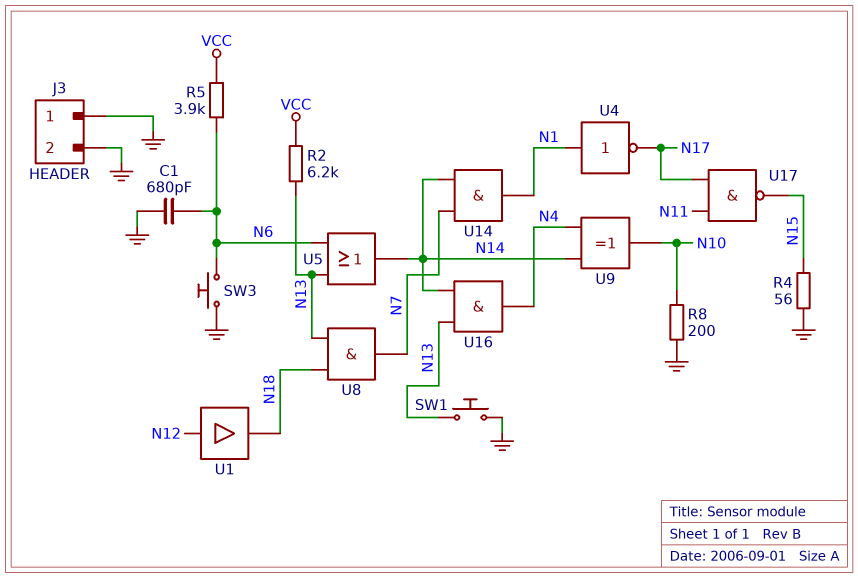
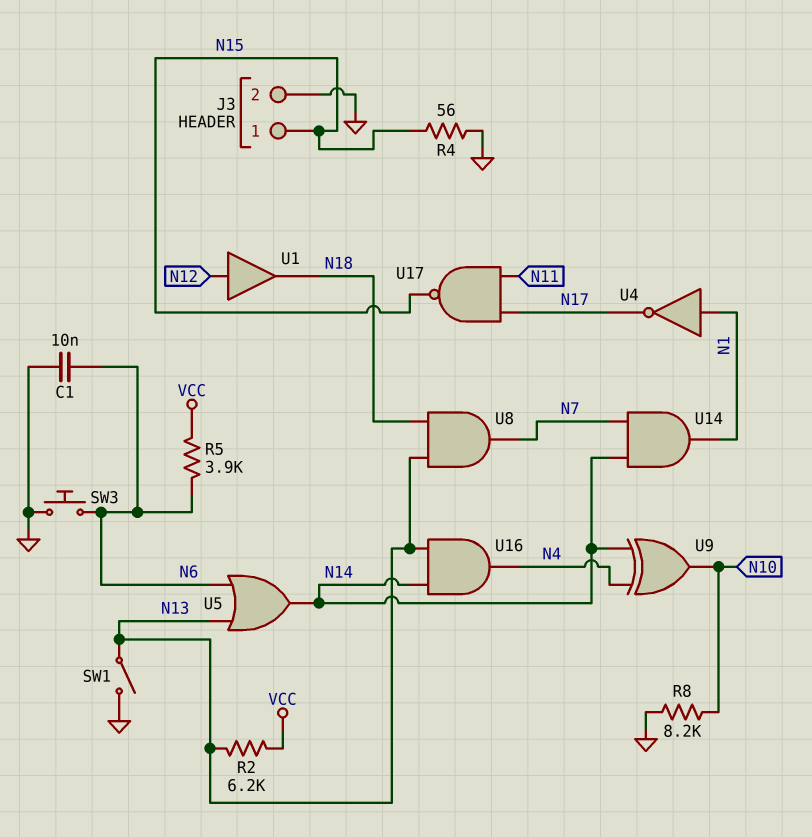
C1: 680pF (GND, N6) -> 10nF (GND, N6)
J3 pin 1: GND -> N15
R8: 200 (GND, N10) -> 8.2k (GND, N10)
SW1: button (GND, N13) -> switch (GND, N13)

